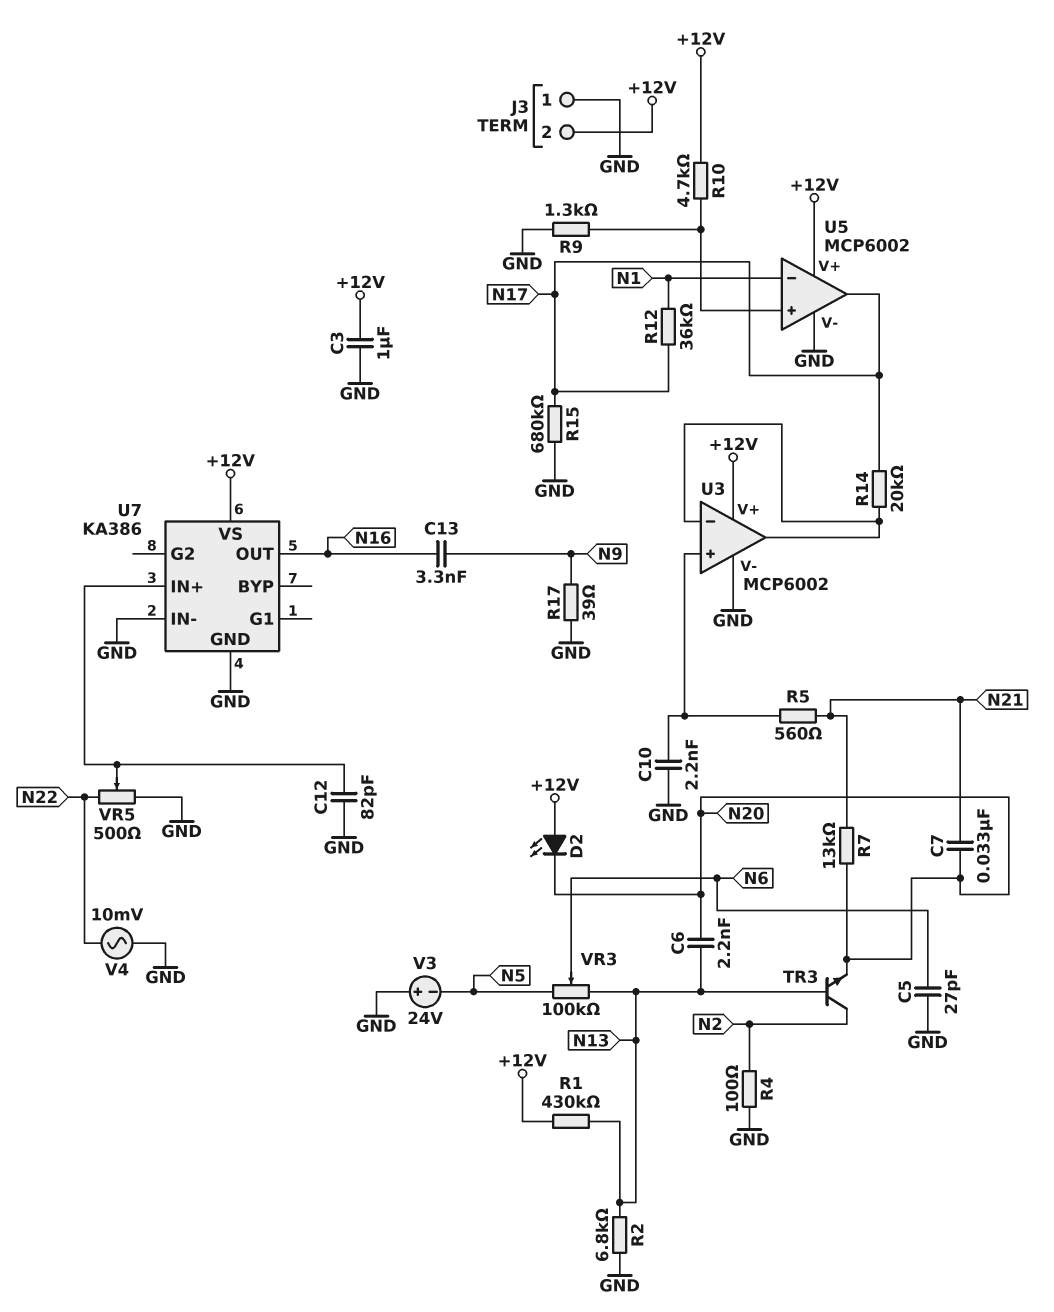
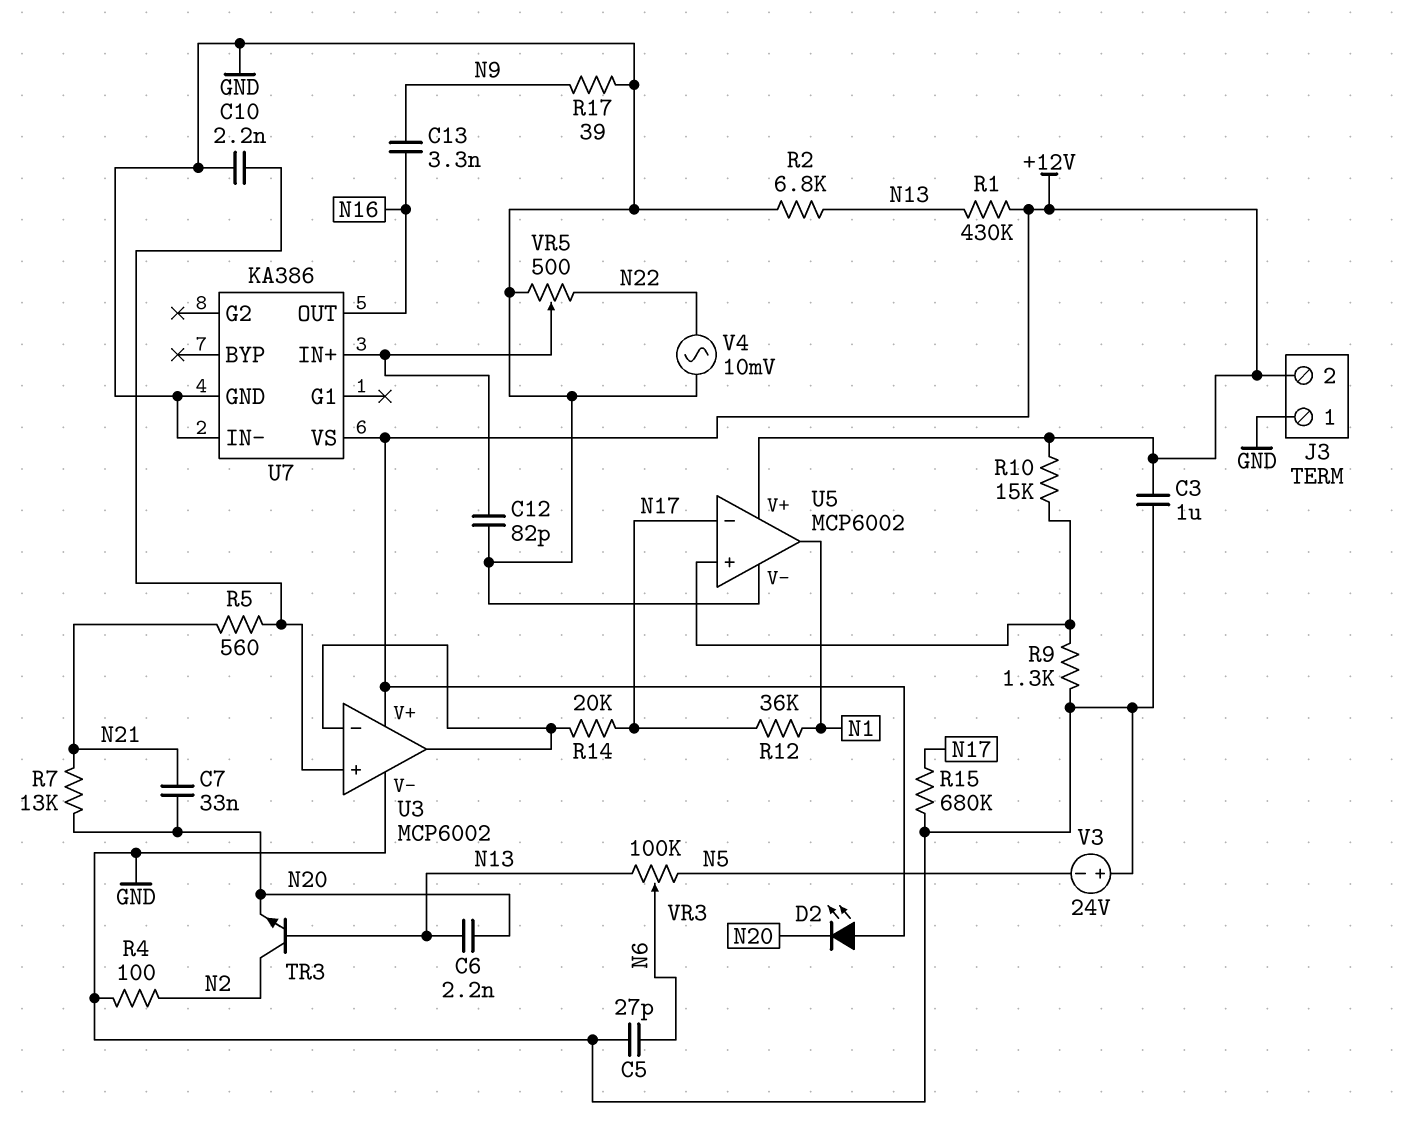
R10: 4.7k (+12V, U5/in+) -> 15k (+12V, U5/in+)
U5 pin in-: N1 -> N17
U5 pin out: N17 -> N1

